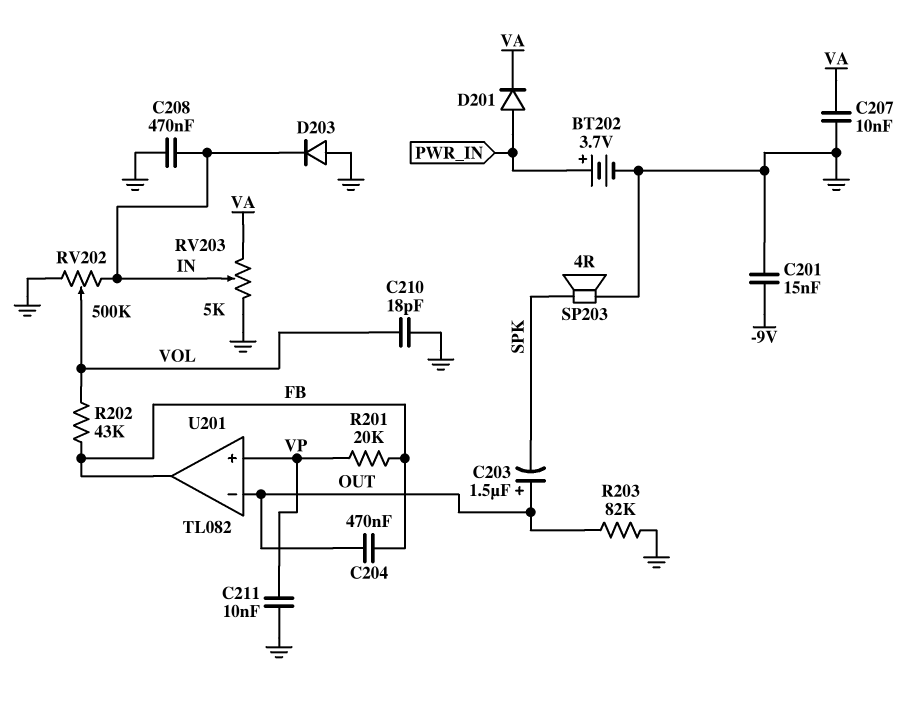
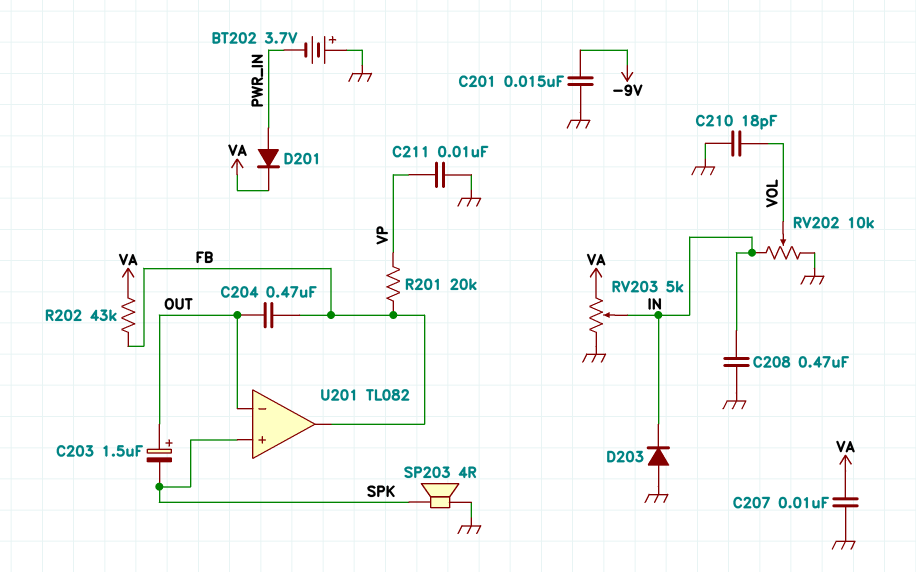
BT202: 3.7V (plus PWR_IN, minus GND) -> 3.7V (plus GND, minus PWR_IN)
R202: 43k (FB, VOL) -> 43k (FB, VA)
R203: 82k (GND, OUT) -> none
RV202: 500k (GND, IN, wiper VOL) -> 10k (GND, IN, wiper VOL)
U201 pin in+: VP -> SPK

